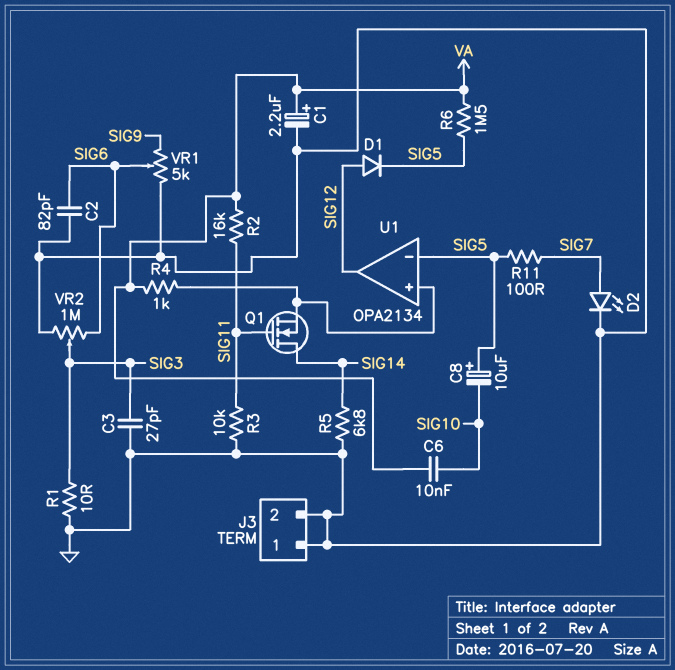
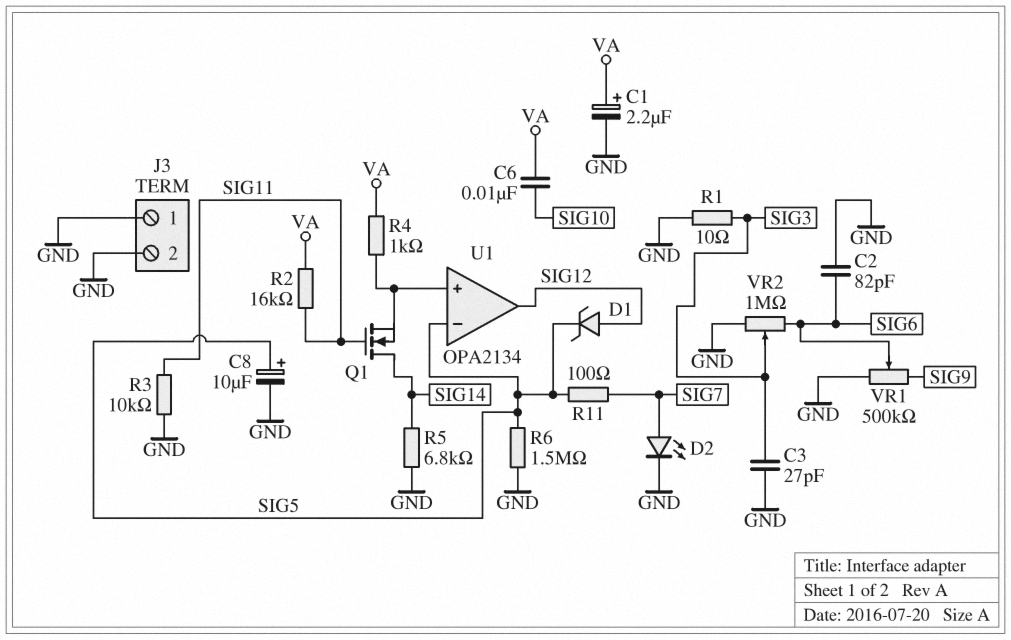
C8: 10uF (plus SIG5, minus SIG10) -> 10uF (plus SIG5, minus GND)
D1: diode (A SIG12, K SIG5) -> zener (A SIG12, K SIG5)
R6: 1.5M (SIG5, VA) -> 1.5M (GND, SIG5)
VR1: 5k (GND, SIG9, wiper SIG6) -> 500k (GND, SIG9, wiper SIG6)

